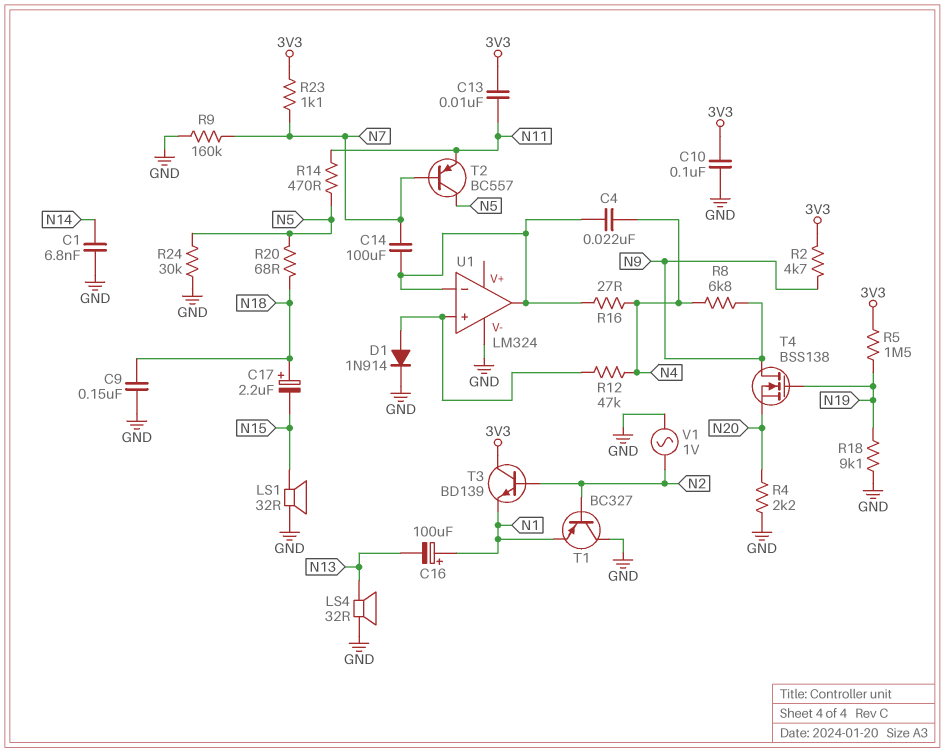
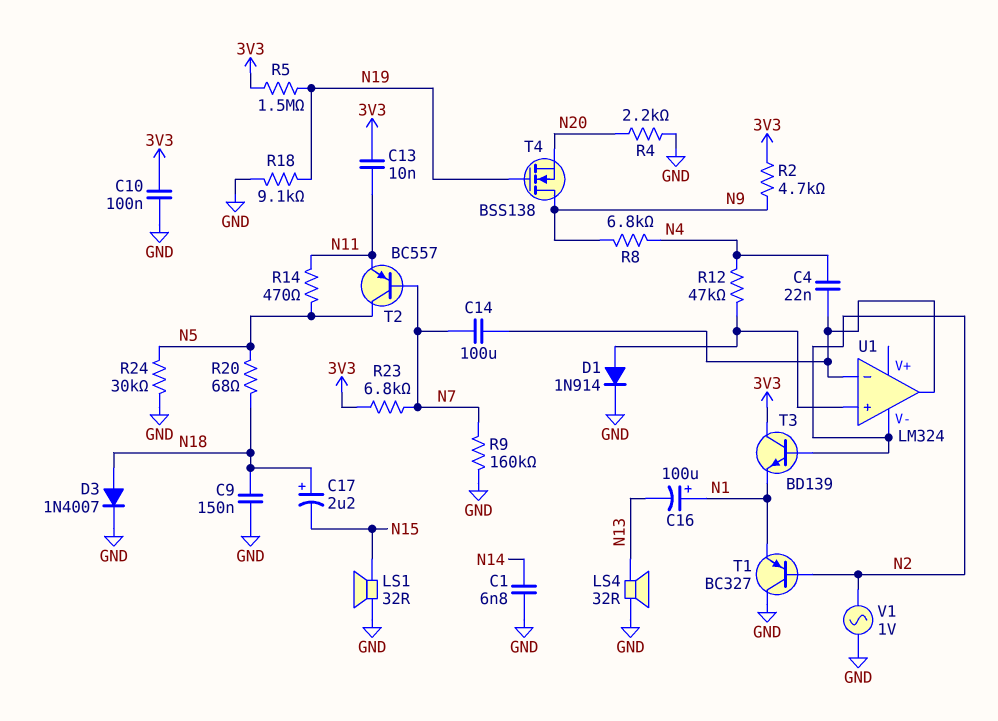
D3: none -> diode 1N4007 (A N18, K GND)
R16: 27 (N4, U1/in-) -> none
R23: 1.1k (3V3, N7) -> 6.8k (3V3, N7)
U1 pin V-: GND -> N2

